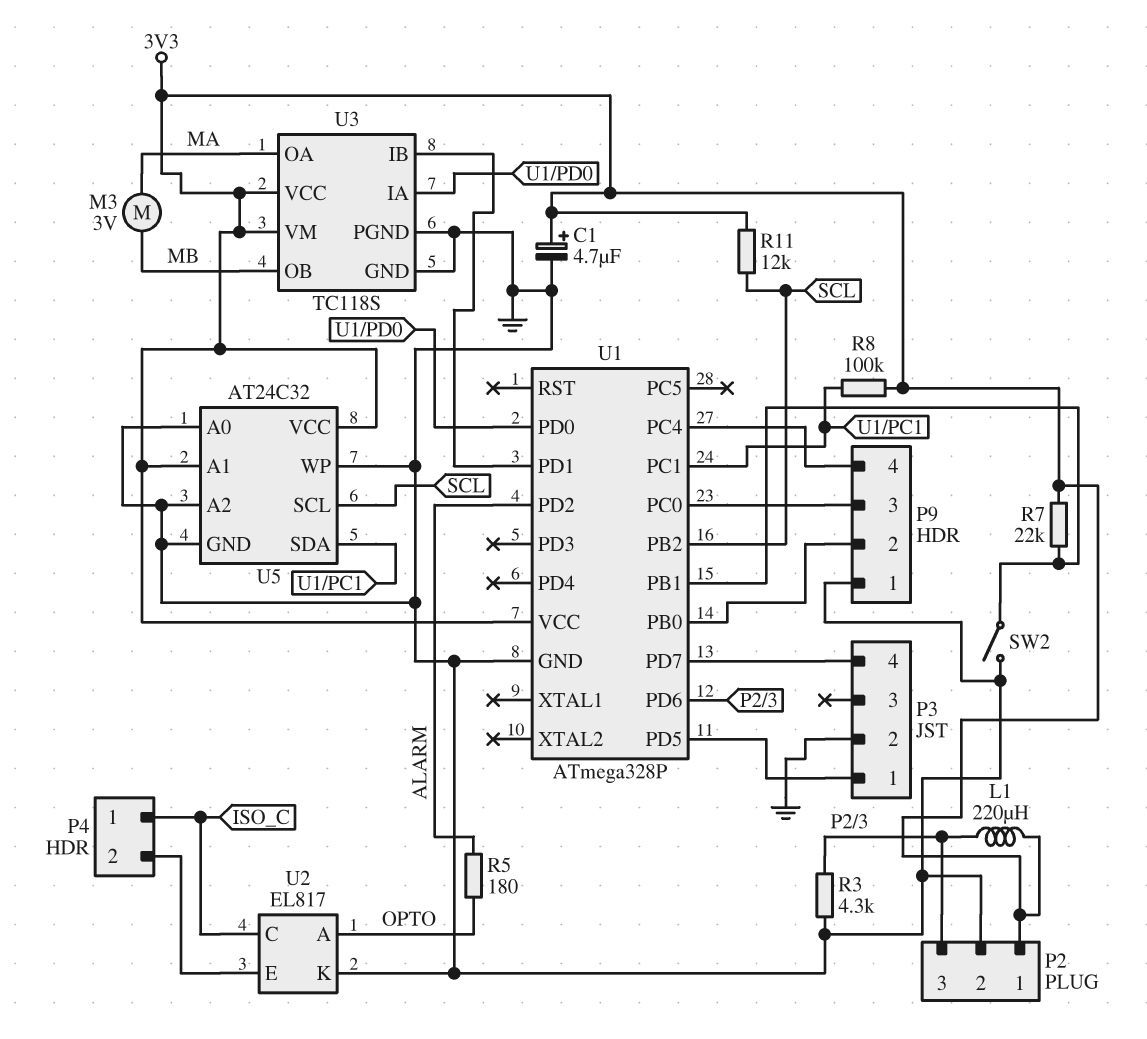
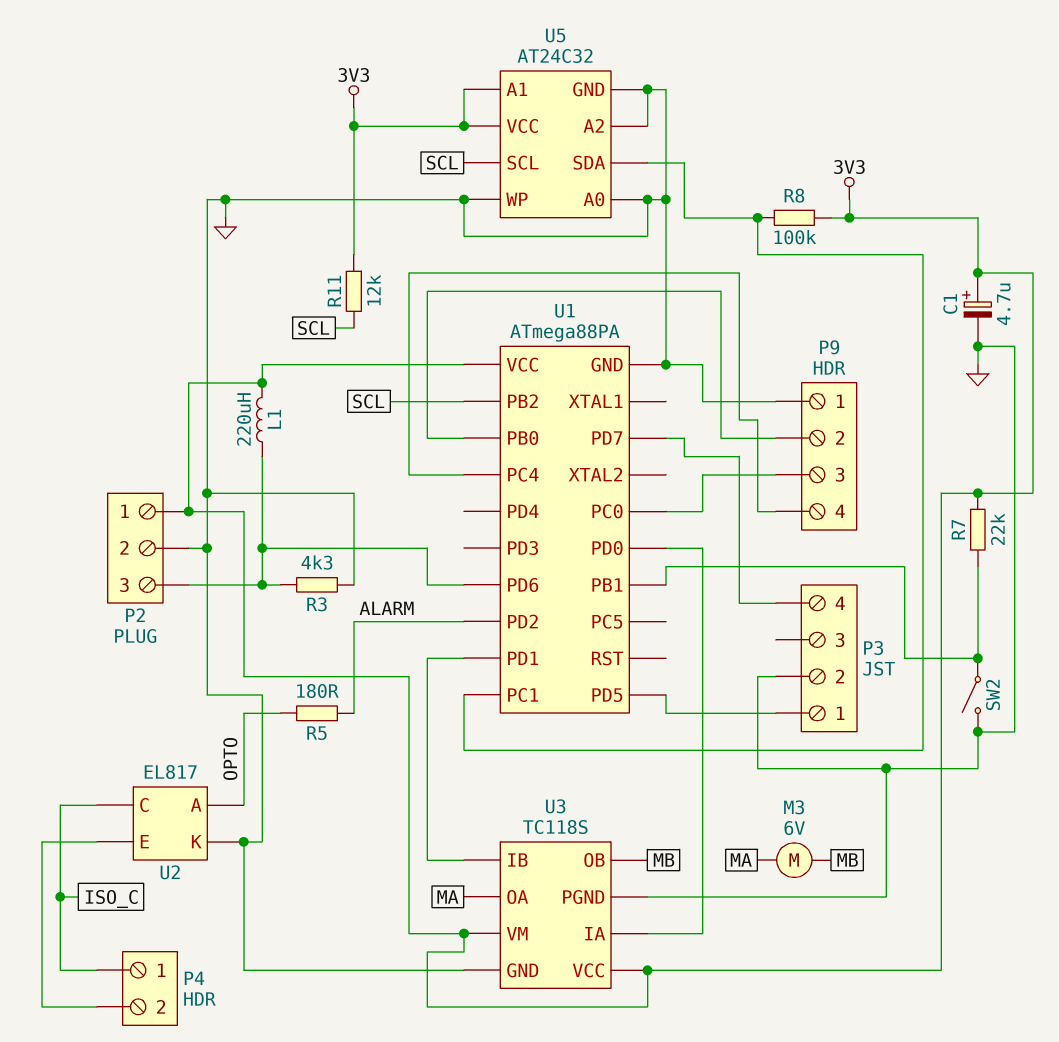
M3: motor 3V (MA, MB) -> motor 6V (MA, MB)
U1: ATmega328P -> ATmega88PA

